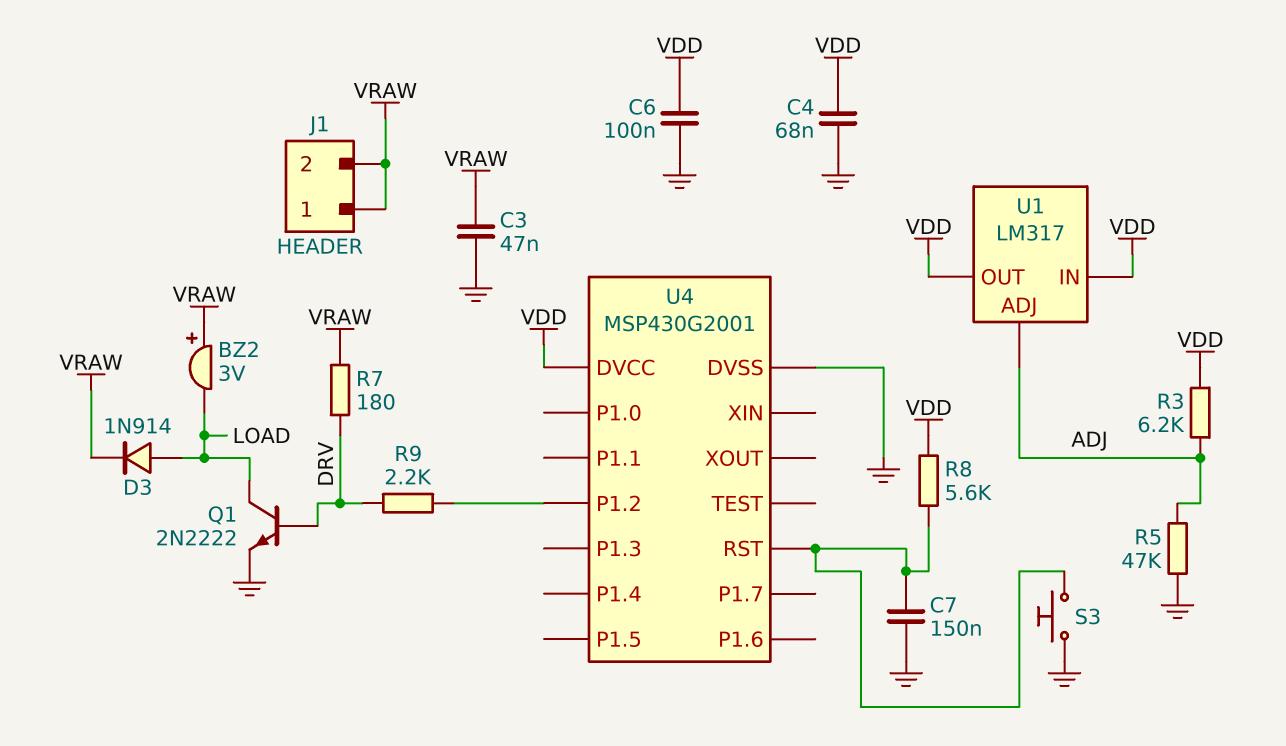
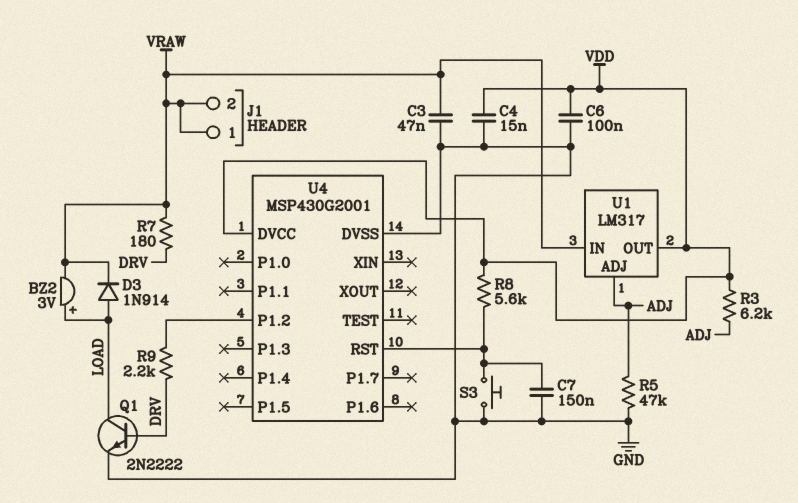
BZ2: buzzer 3V (plus VRAW, minus LOAD) -> buzzer 3V (plus LOAD, minus VRAW)
C4: 68nF (GND, VDD) -> 15nF (GND, VDD)
U1 pin IN: VDD -> VRAW

